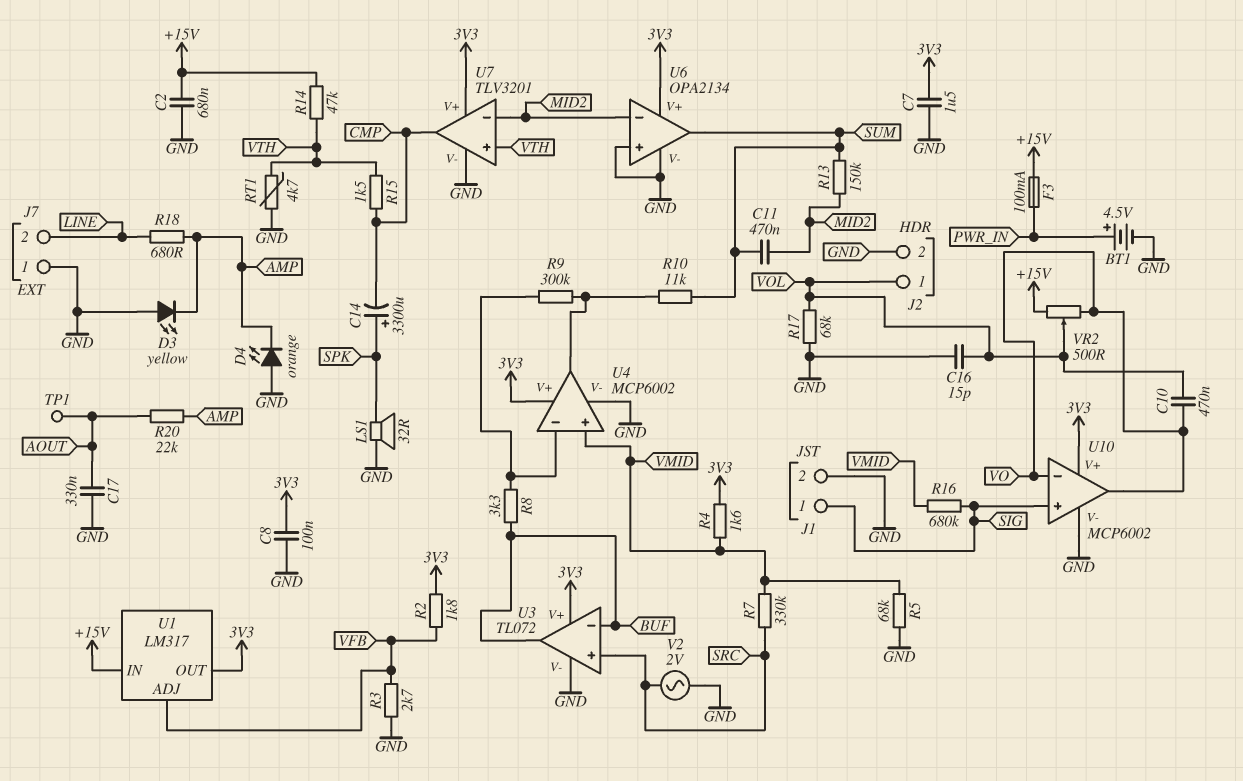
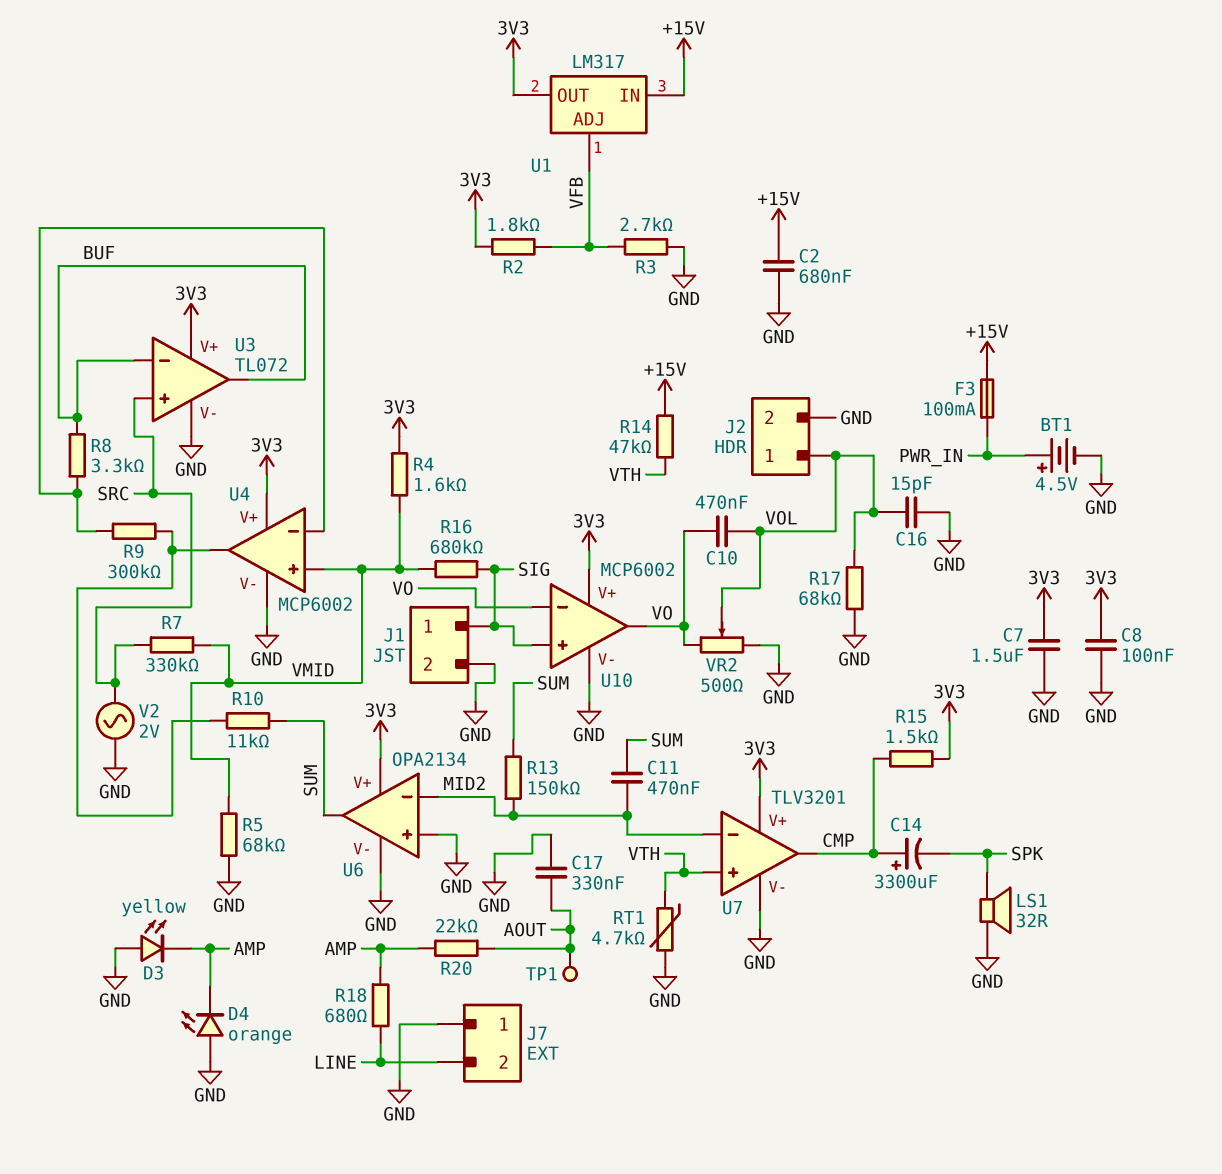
C14: 3300uF (plus SPK, minus CMP) -> 3300uF (plus CMP, minus SPK)
R15: 1.5k (CMP, VTH) -> 1.5k (3V3, CMP)
VR2: 500 (+15V, VO, wiper VOL) -> 500 (GND, VO, wiper VOL)

